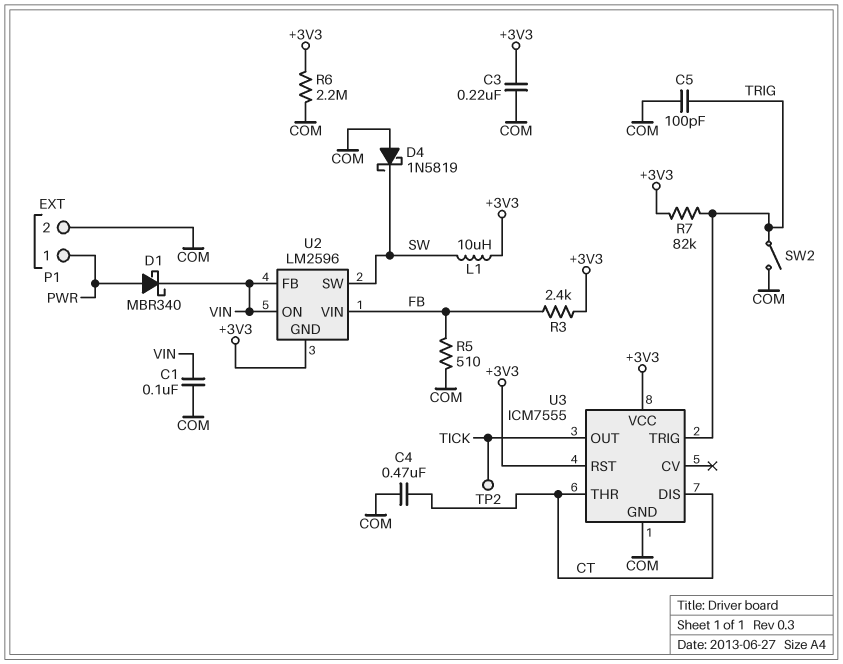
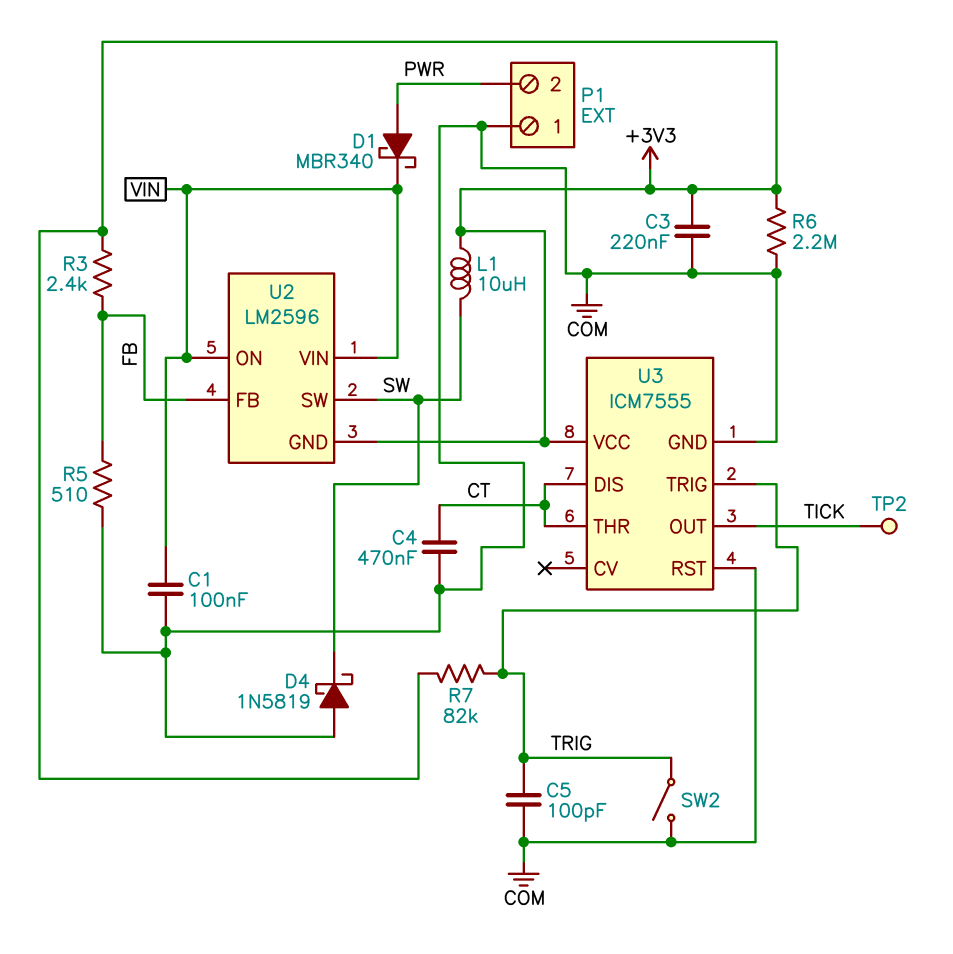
P1 pin 1: PWR -> COM
P1 pin 2: COM -> PWR
U2 pin FB: VIN -> FB
U2 pin VIN: FB -> VIN
U3 pin RST: +3V3 -> COM

